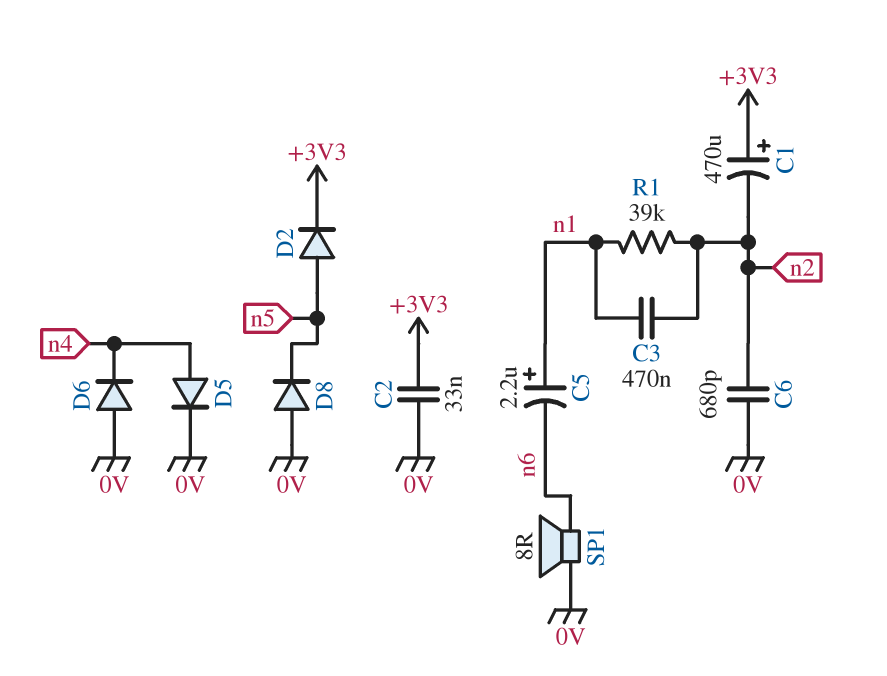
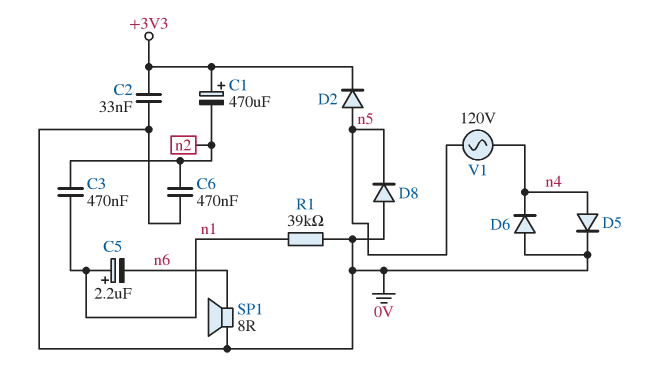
C6: 680pF (0V, n2) -> 470nF (0V, n2)
R1: 39k (n1, n2) -> 39k (0V, n1)
V1: none -> AC 120V (n4, n5)

